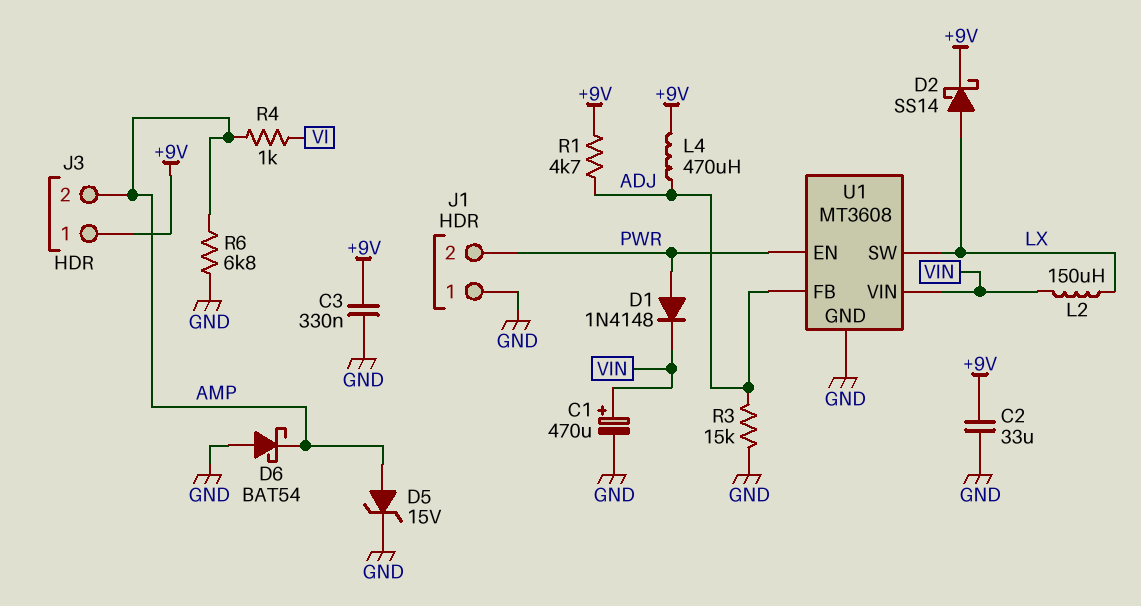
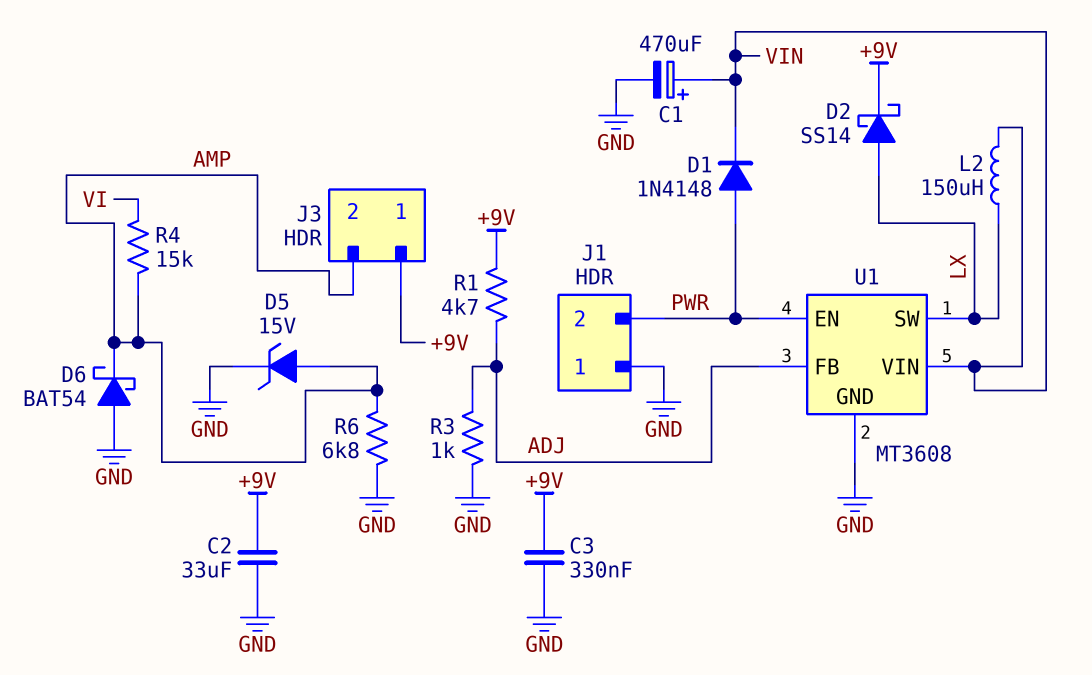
L4: 470uH (+9V, ADJ) -> none
R3: 15k (ADJ, GND) -> 1k (ADJ, GND)
R4: 1k (AMP, VI) -> 15k (AMP, VI)

